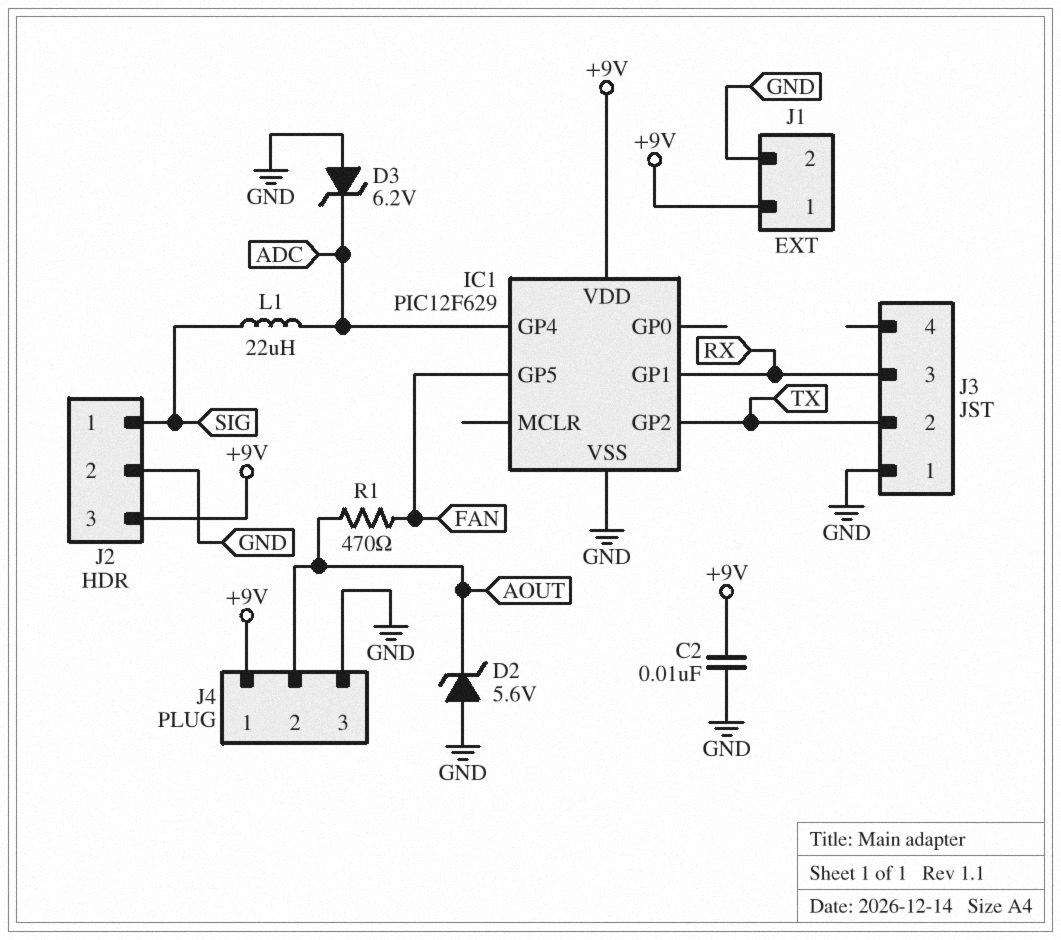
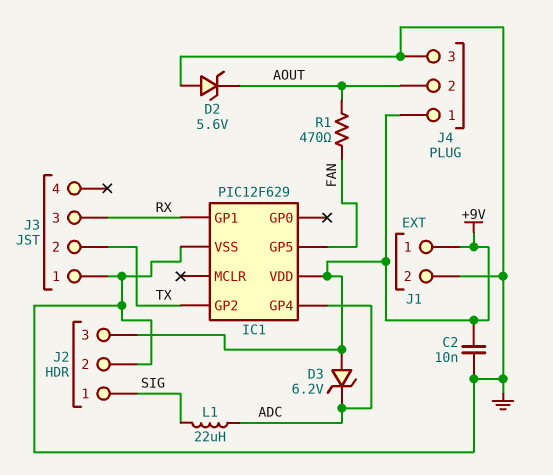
D3: zener 6.2V (A GND, K ADC) -> zener 6.2V (A +9V, K ADC)

